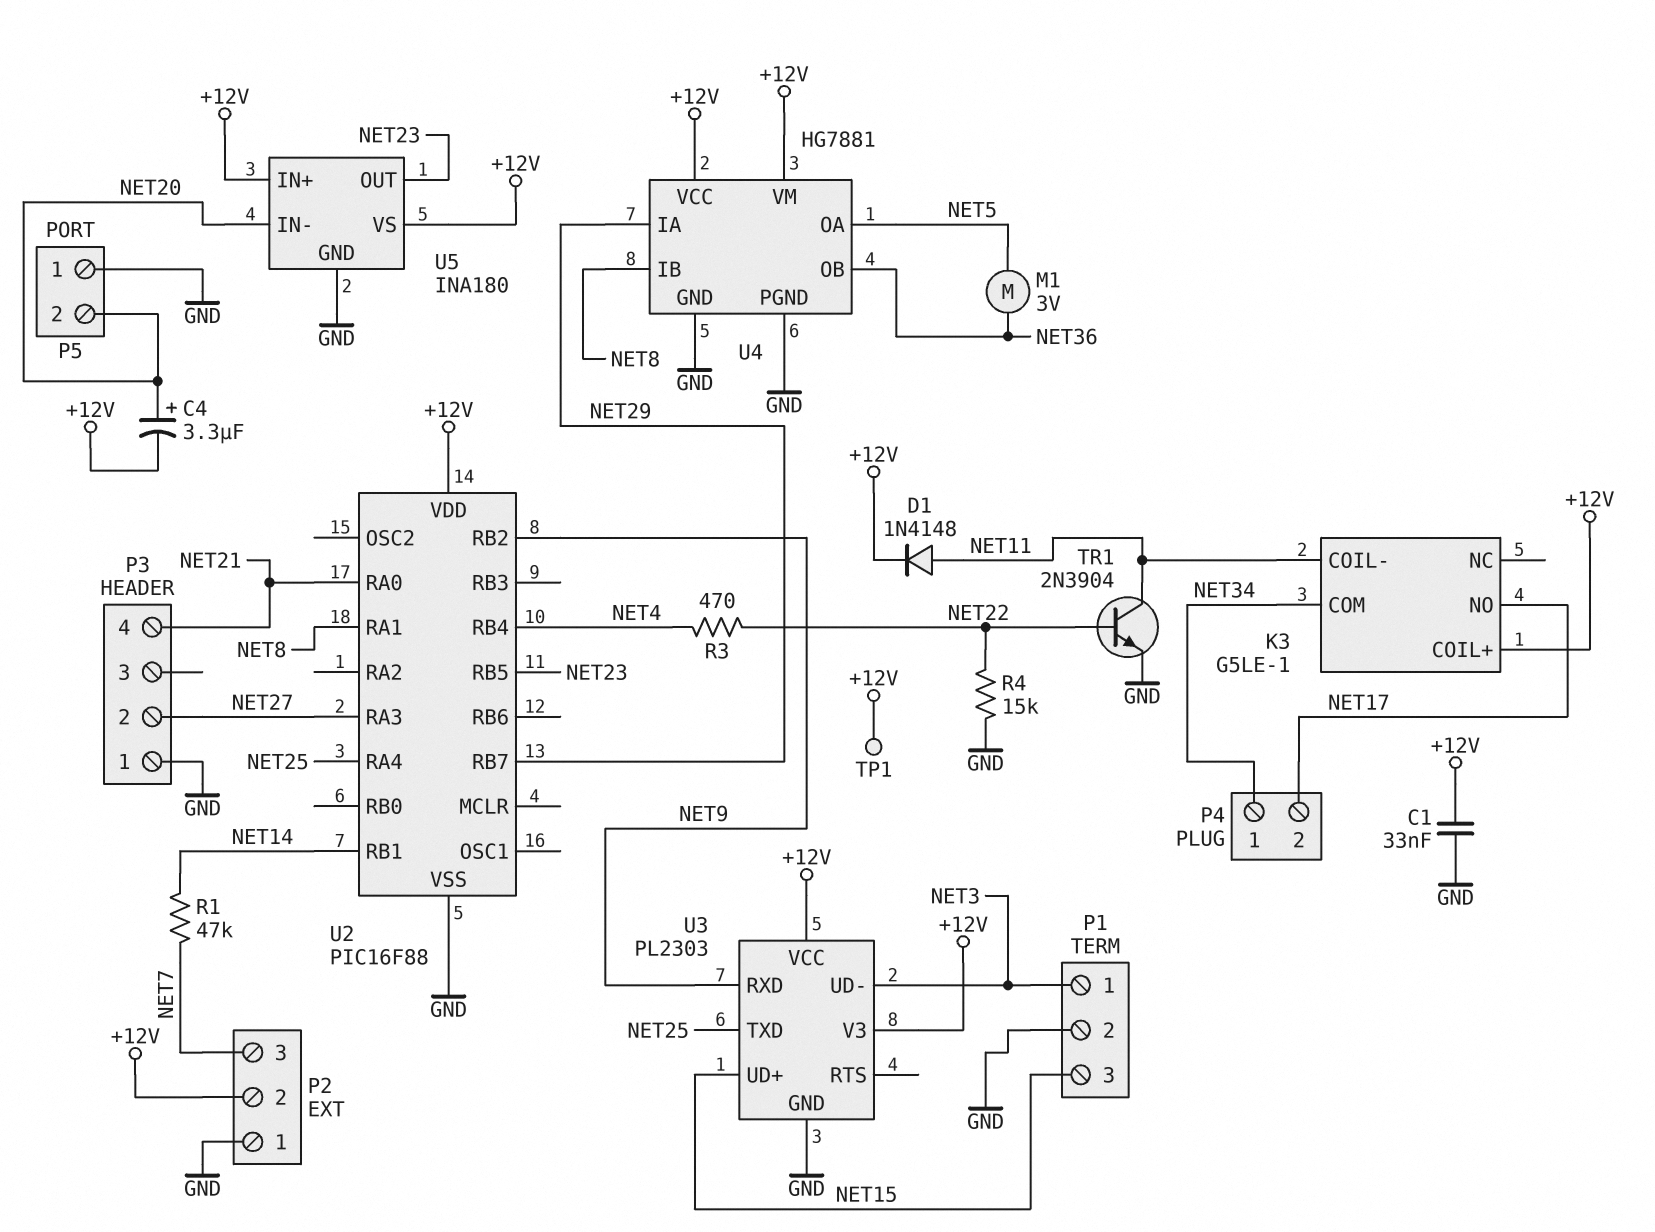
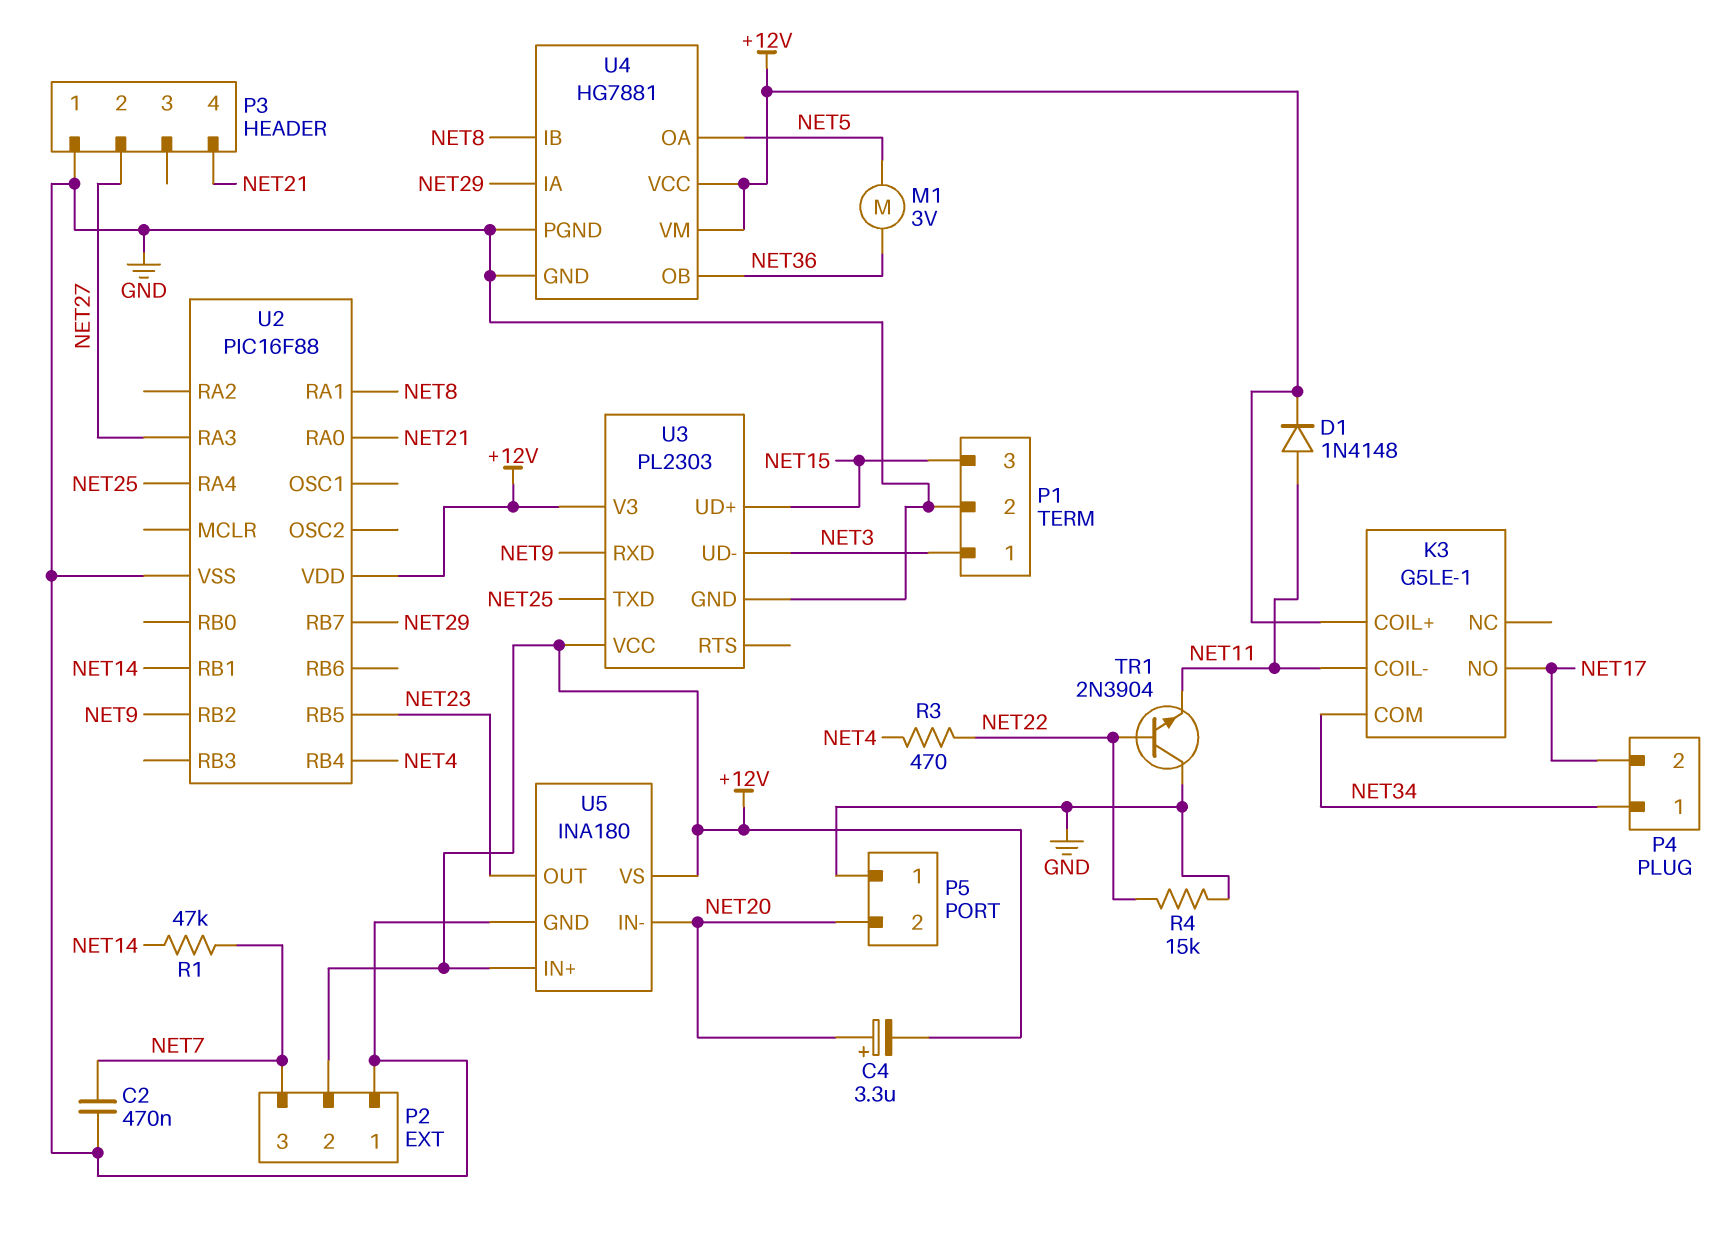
C1: 33nF (+12V, GND) -> none
C2: none -> 470nF (GND, NET7)
TP1: test point (+12V) -> none
TR1: NPN 2N3904 (B NET22, C NET11, E GND) -> NPN 2N3904 (B NET22, C GND, E NET11)

